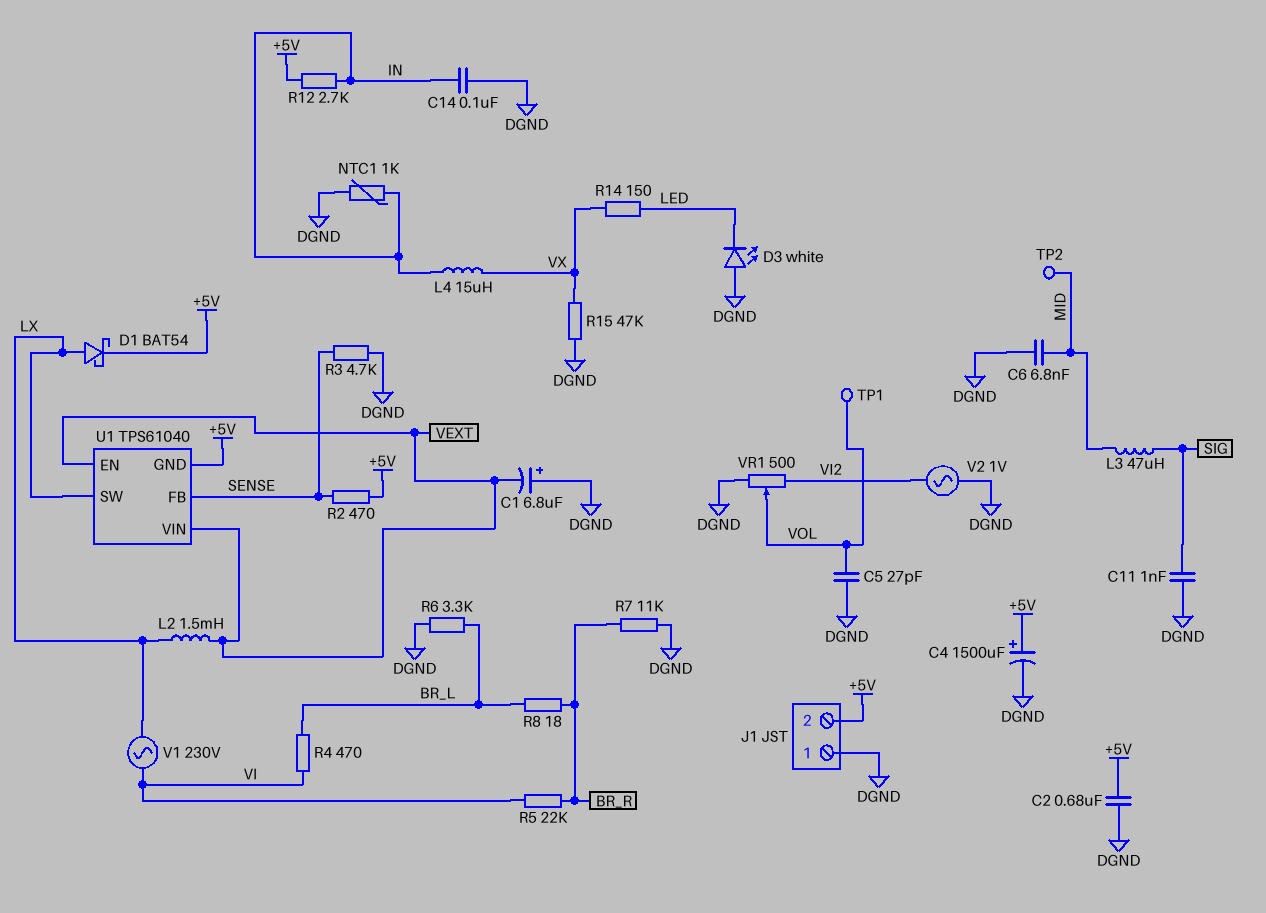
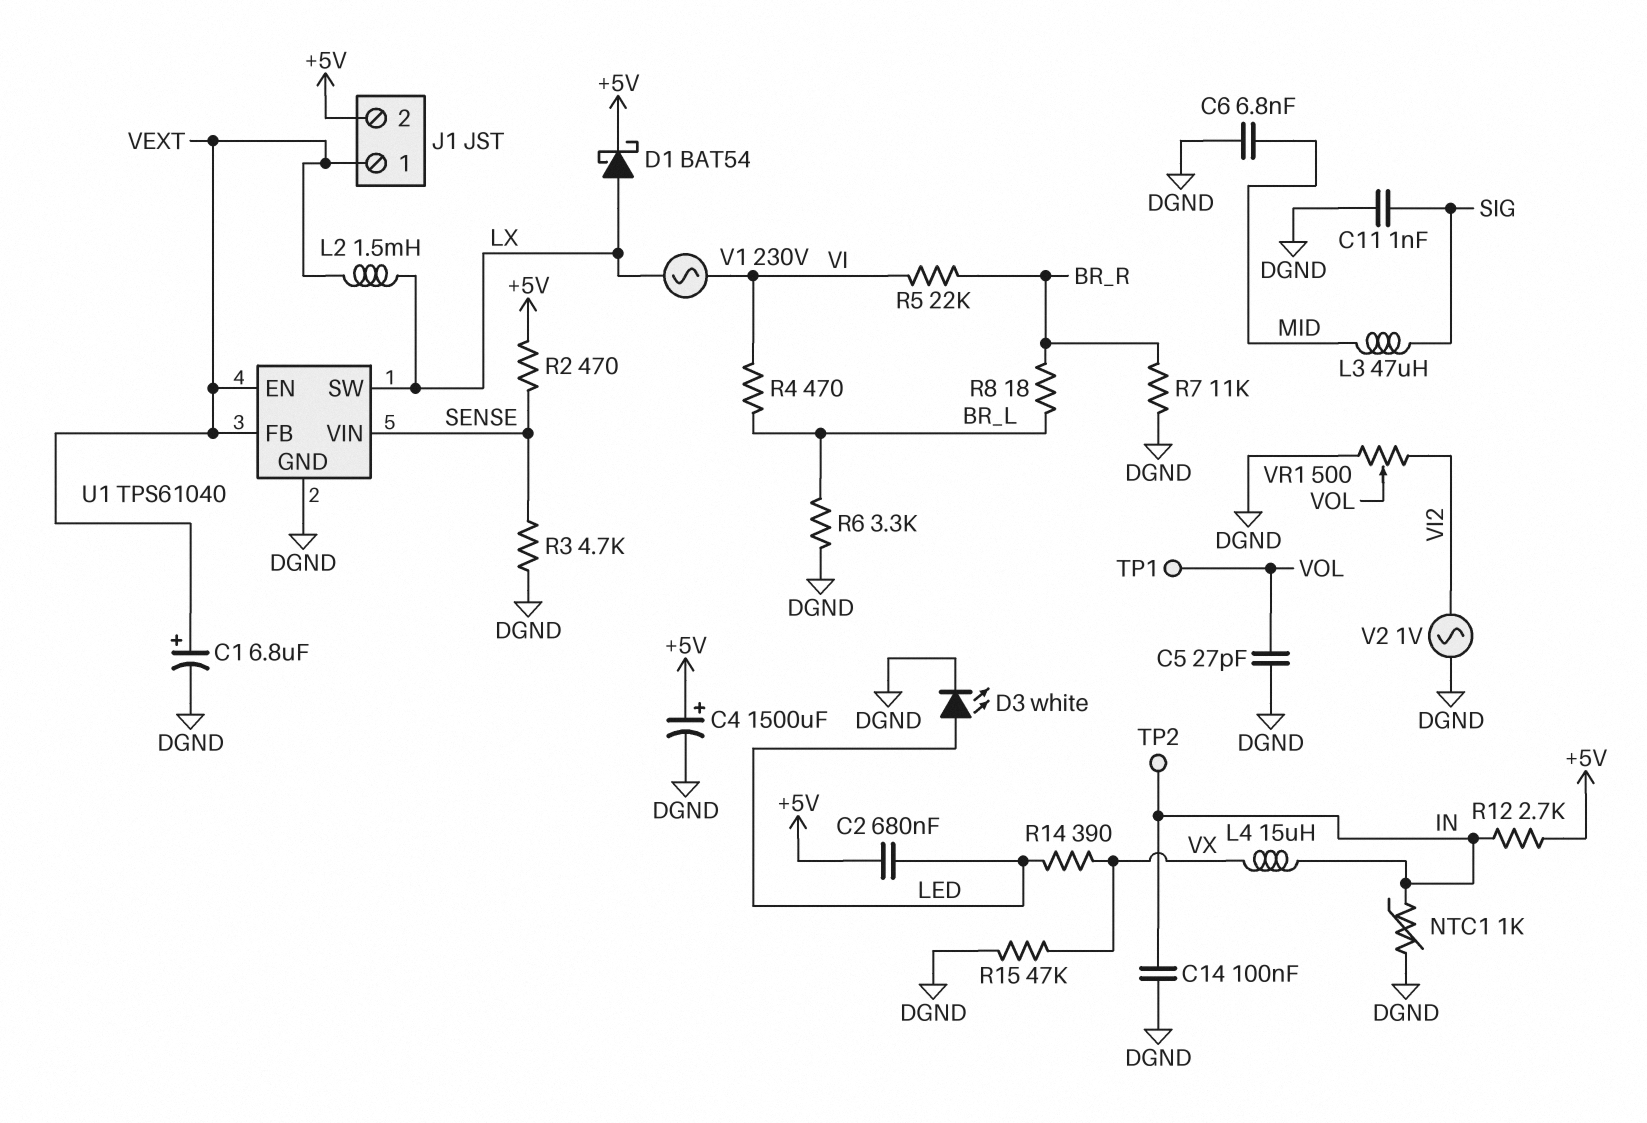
C1: 6.8uF (plus DGND, minus VEXT) -> 6.8uF (plus VEXT, minus DGND)
C2: 680nF (+5V, DGND) -> 680nF (+5V, LED)
D3: LED white (A DGND, K LED) -> LED white (A LED, K DGND)
J1 pin 1: DGND -> VEXT
R14: 150 (LED, VX) -> 390 (LED, VX)
TP2: test point (MID) -> test point (IN)
U1 pin FB: SENSE -> VEXT
U1 pin GND: +5V -> DGND
U1 pin VIN: VEXT -> SENSE

